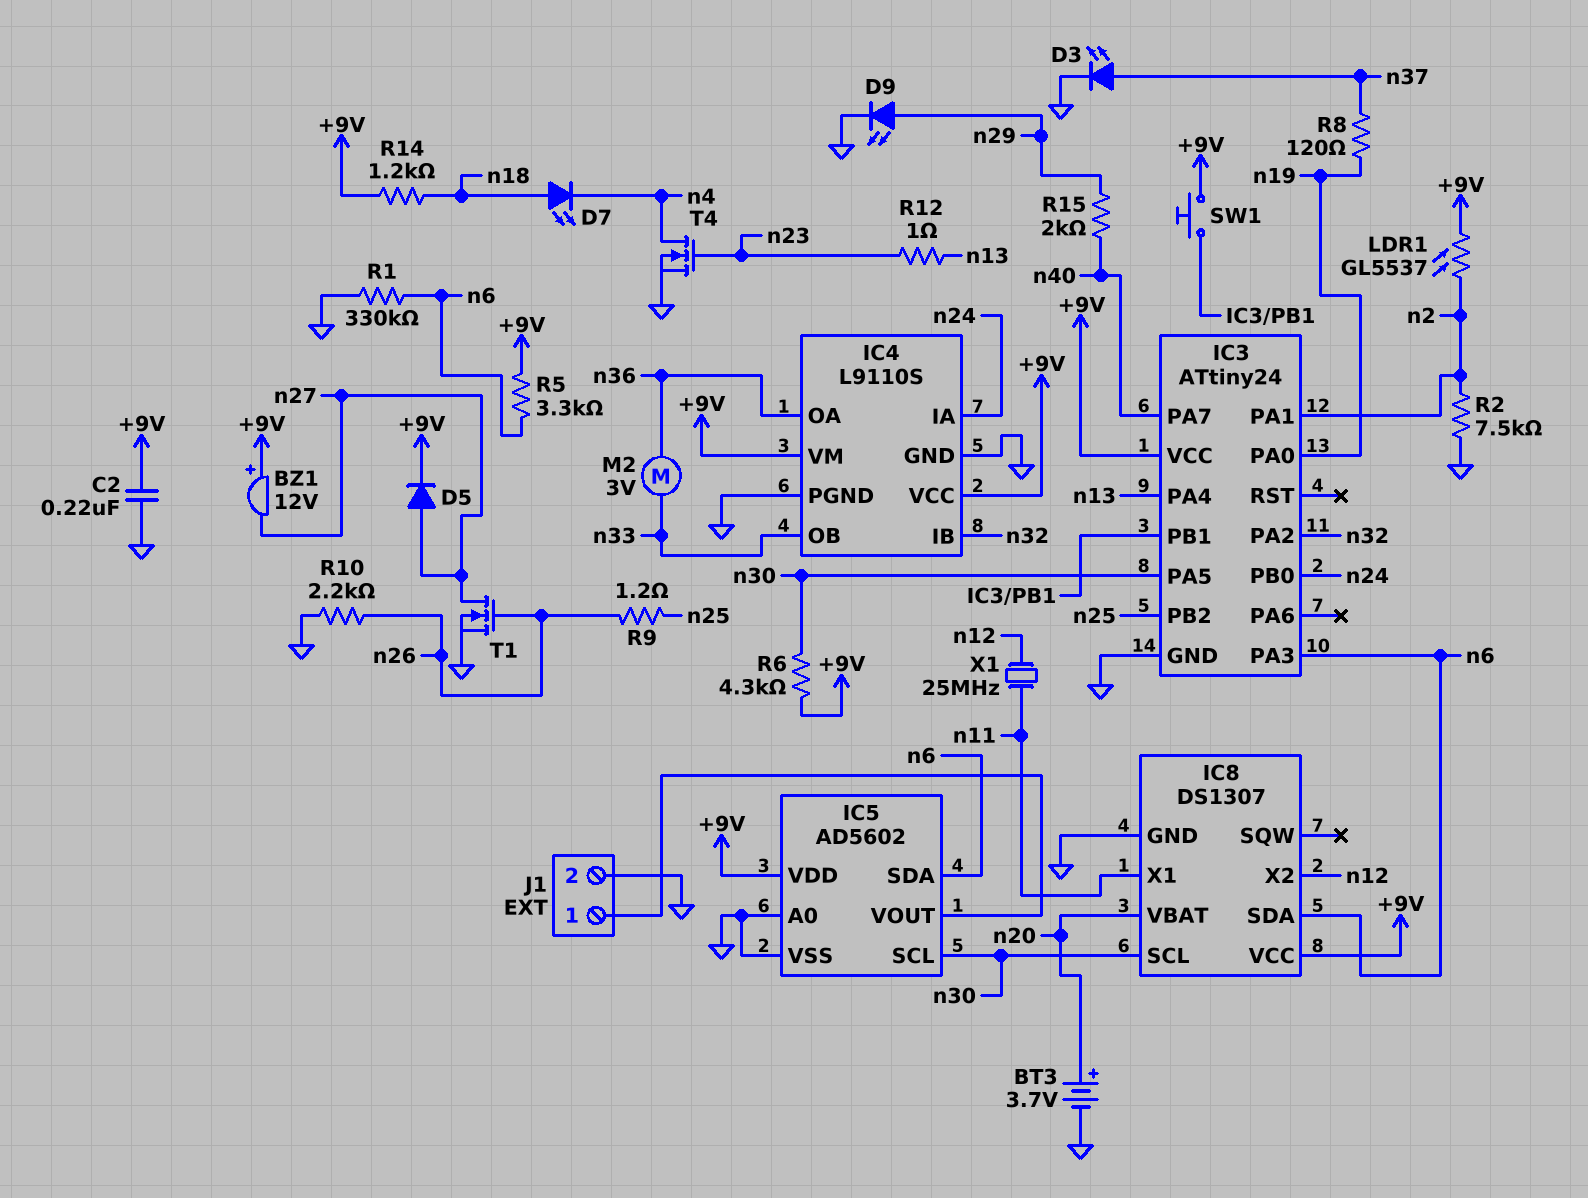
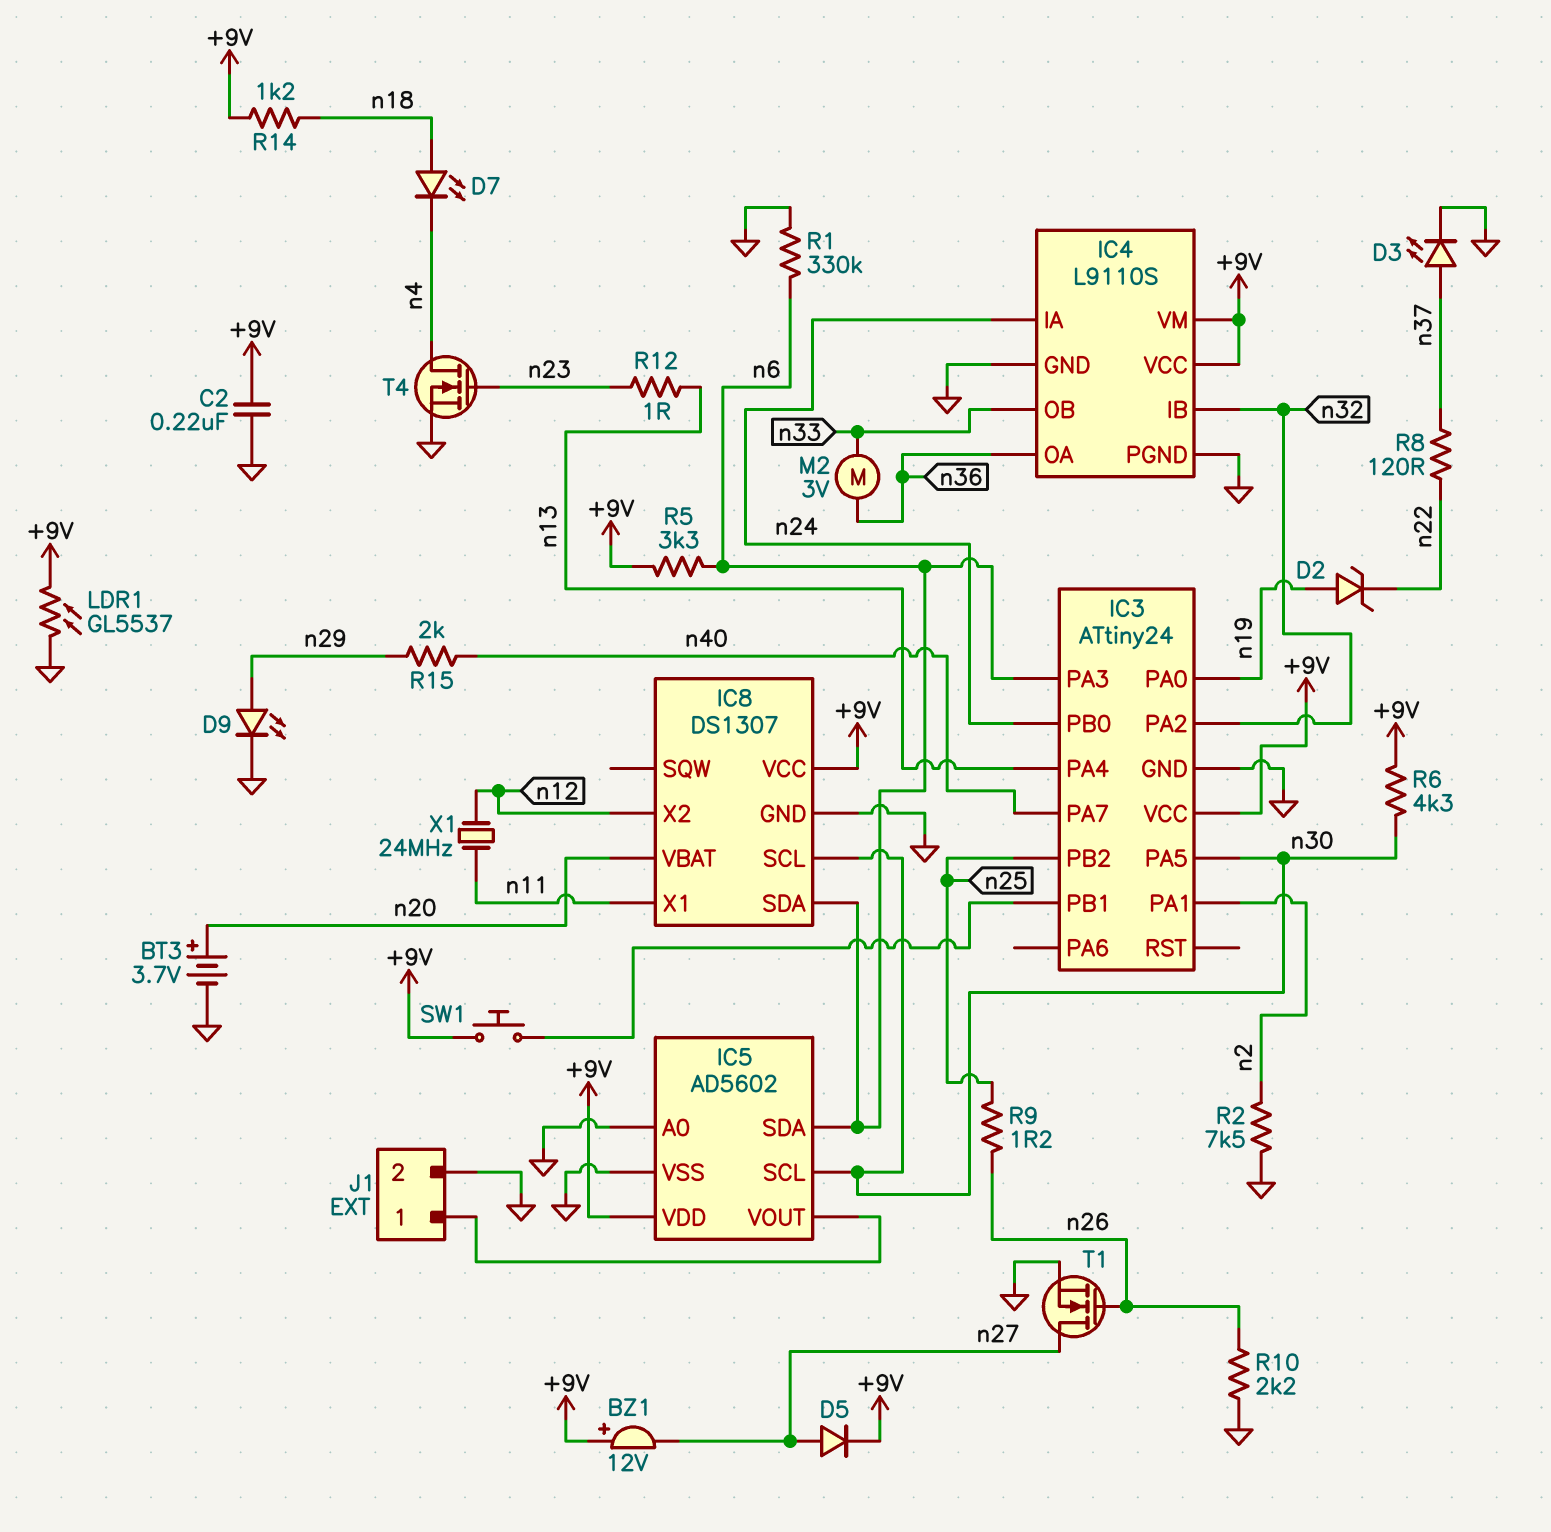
D2: none -> zener (A n19, K n22)
LDR1: GL5537 (+9V, n2) -> GL5537 (+9V, GND)
R8: 120 (n19, n37) -> 120 (n22, n37)
X1: 25MHz (n11, n12) -> 24MHz (n11, n12)

